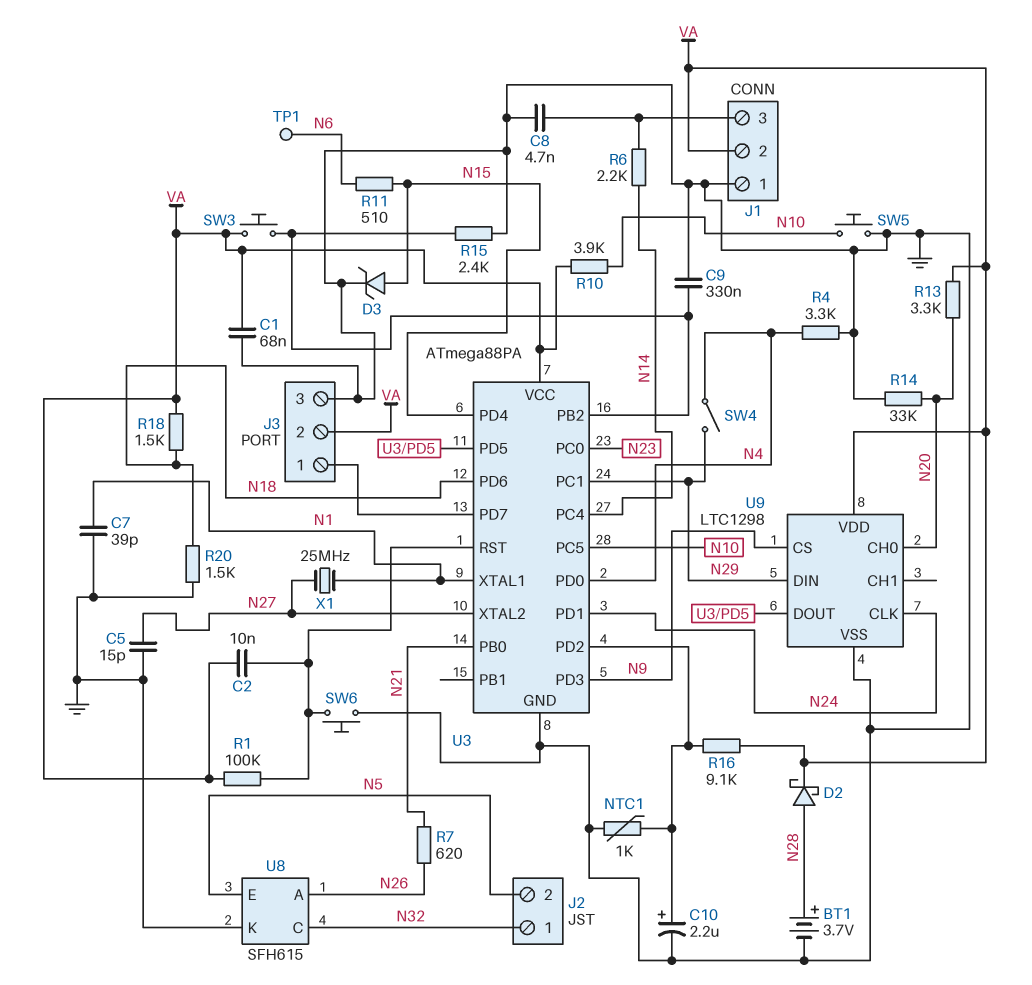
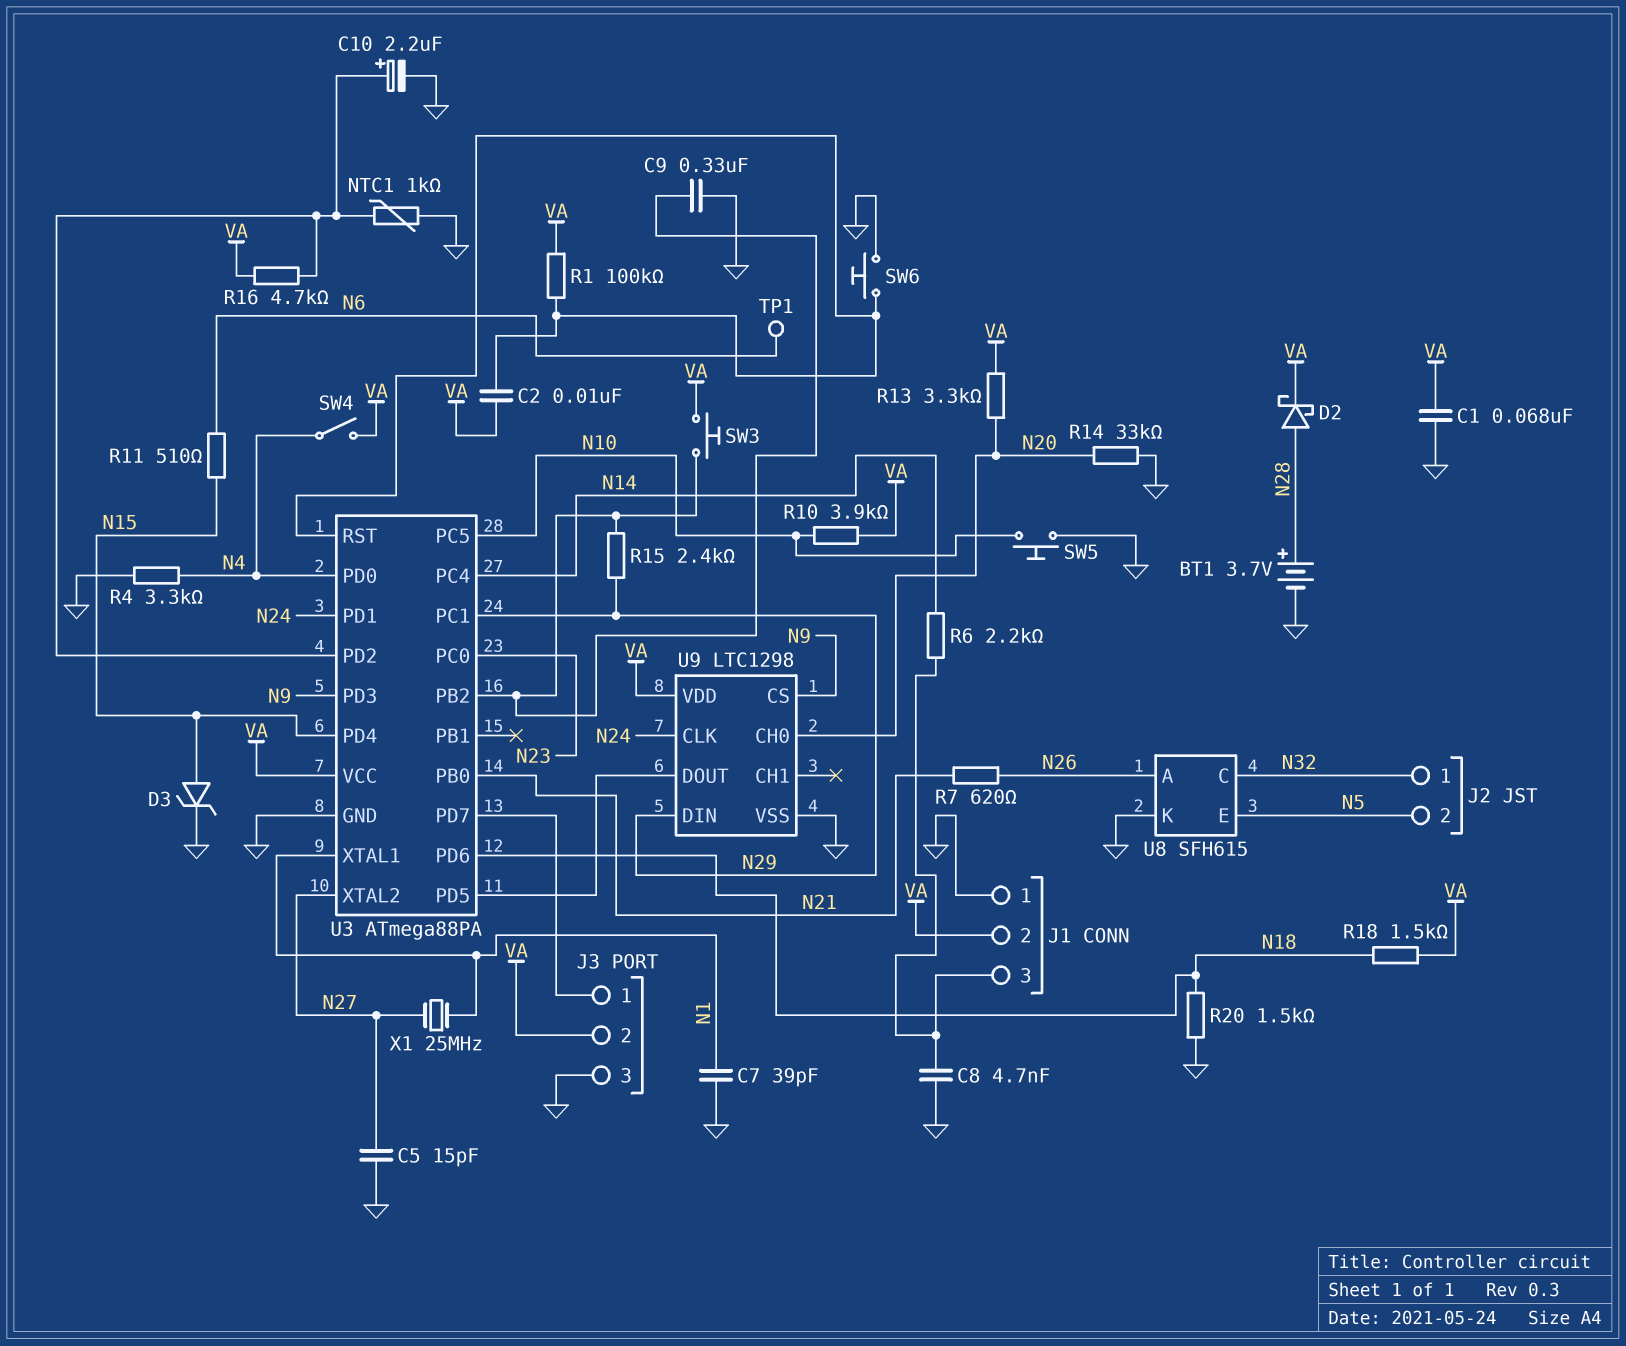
R15: 2.4k (GND, U3/PB2) -> 2.4k (N29, U3/PB2)
R16: 9.1k (U3/PD2, VA) -> 4.7k (U3/PD2, VA)
SW4: switch (N4, N29) -> switch (N4, VA)

